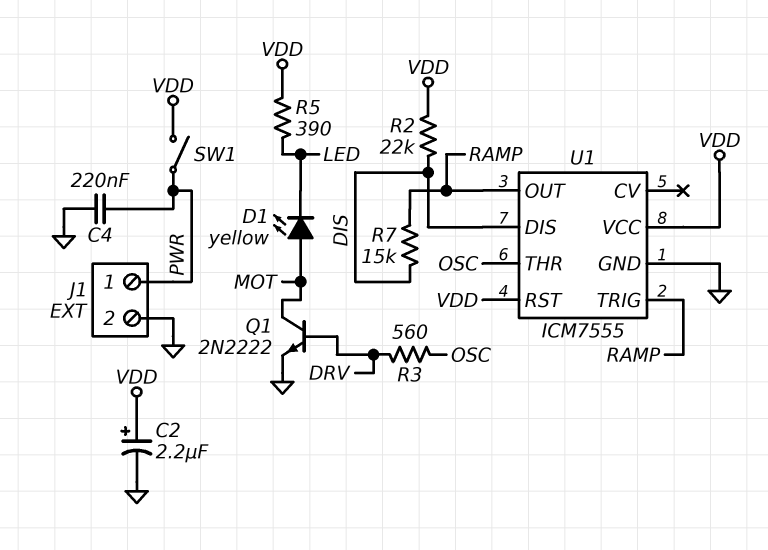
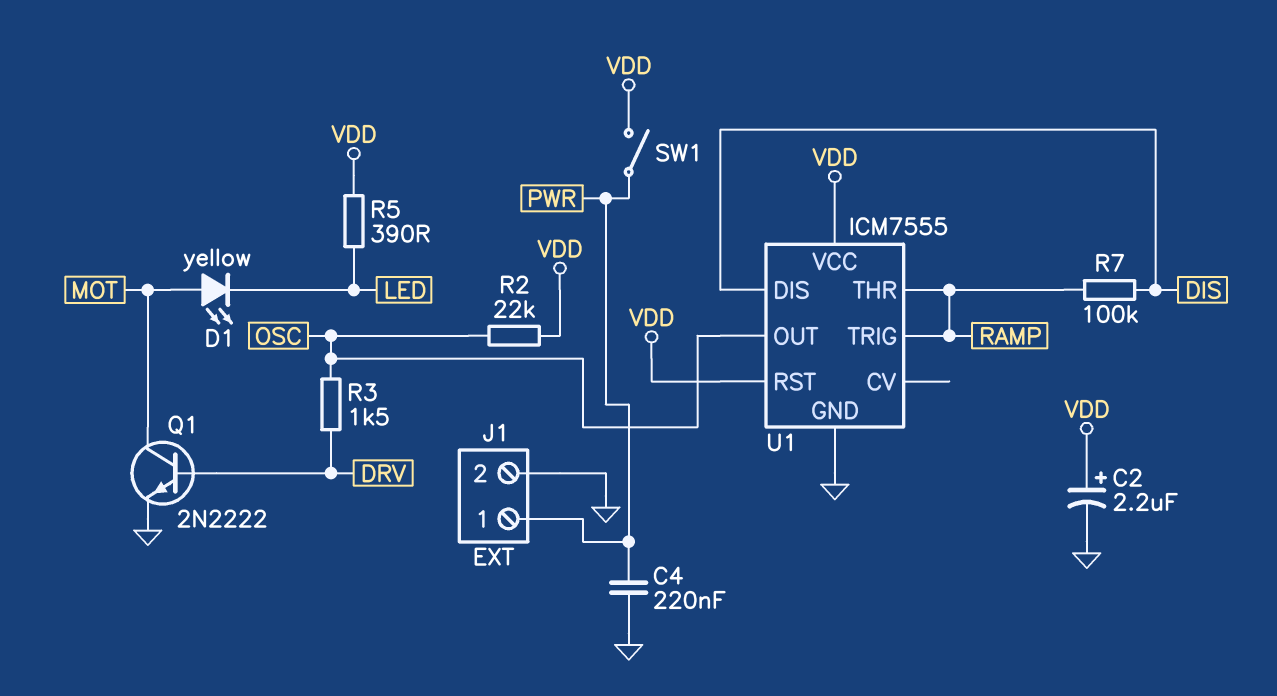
R2: 22k (DIS, VDD) -> 22k (OSC, VDD)
R3: 560 (DRV, OSC) -> 1.5k (DRV, OSC)
R7: 15k (DIS, RAMP) -> 100k (DIS, RAMP)
U1 pin OUT: RAMP -> OSC
U1 pin THR: OSC -> RAMP

